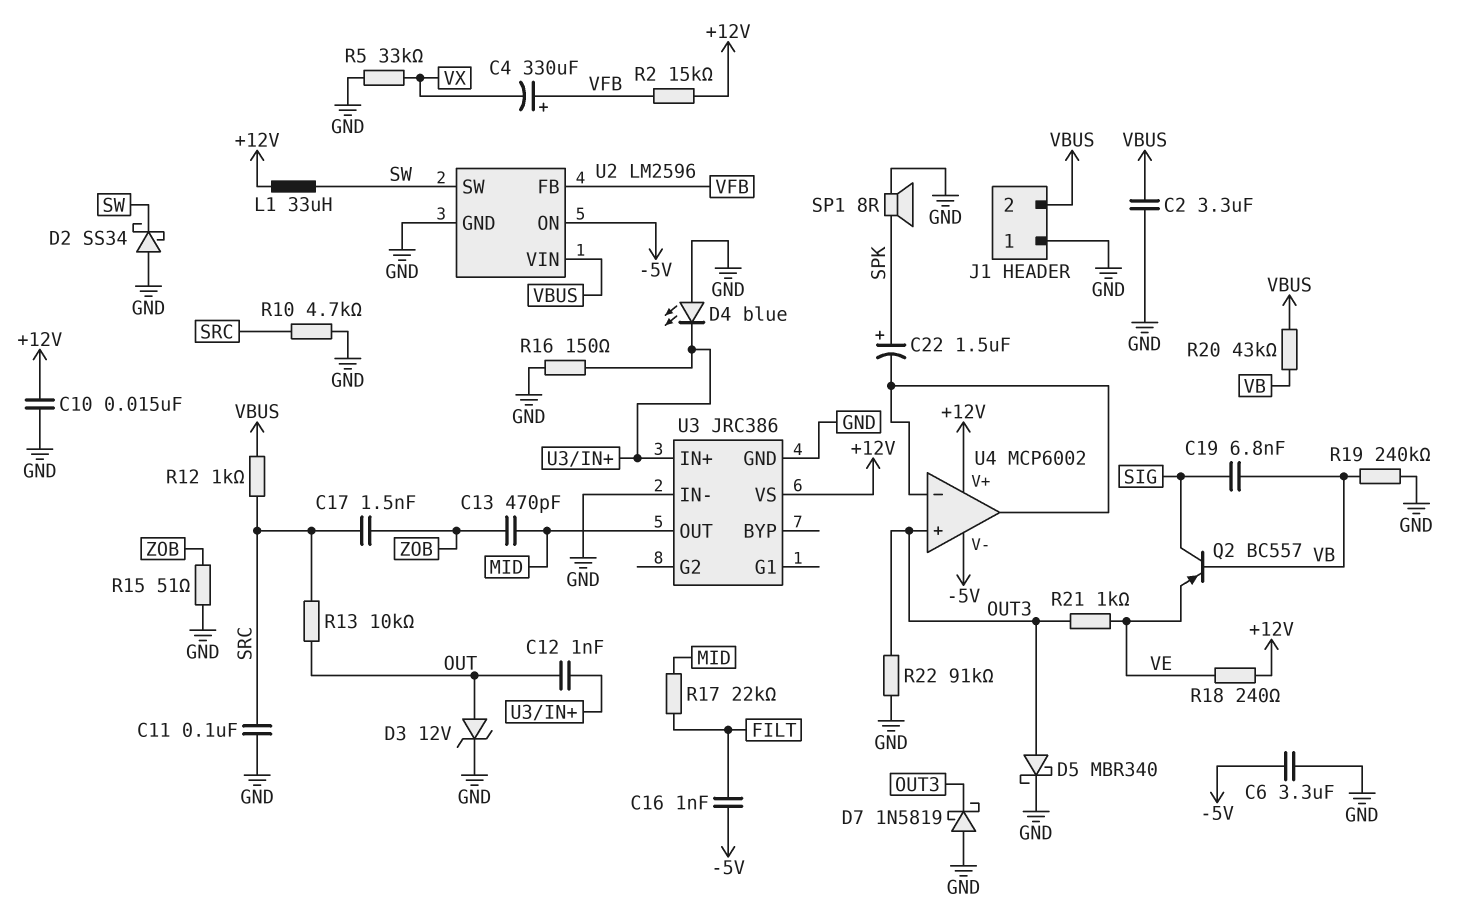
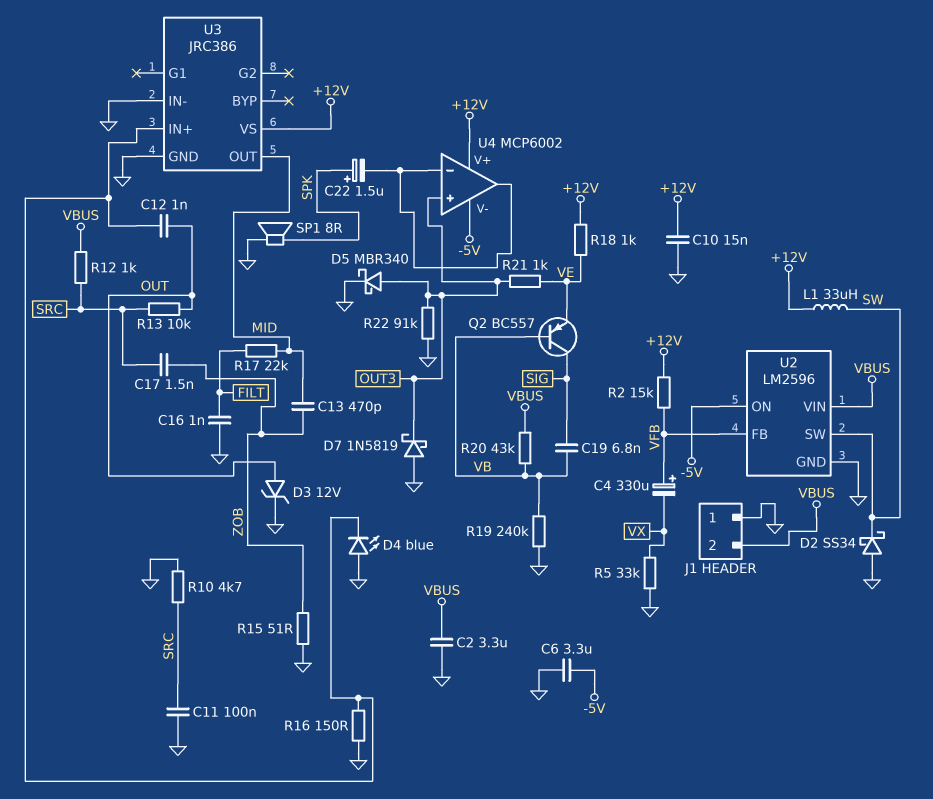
C16: 1nF (-5V, FILT) -> 1nF (FILT, GND)
R18: 240 (+12V, VE) -> 1k (+12V, VE)

